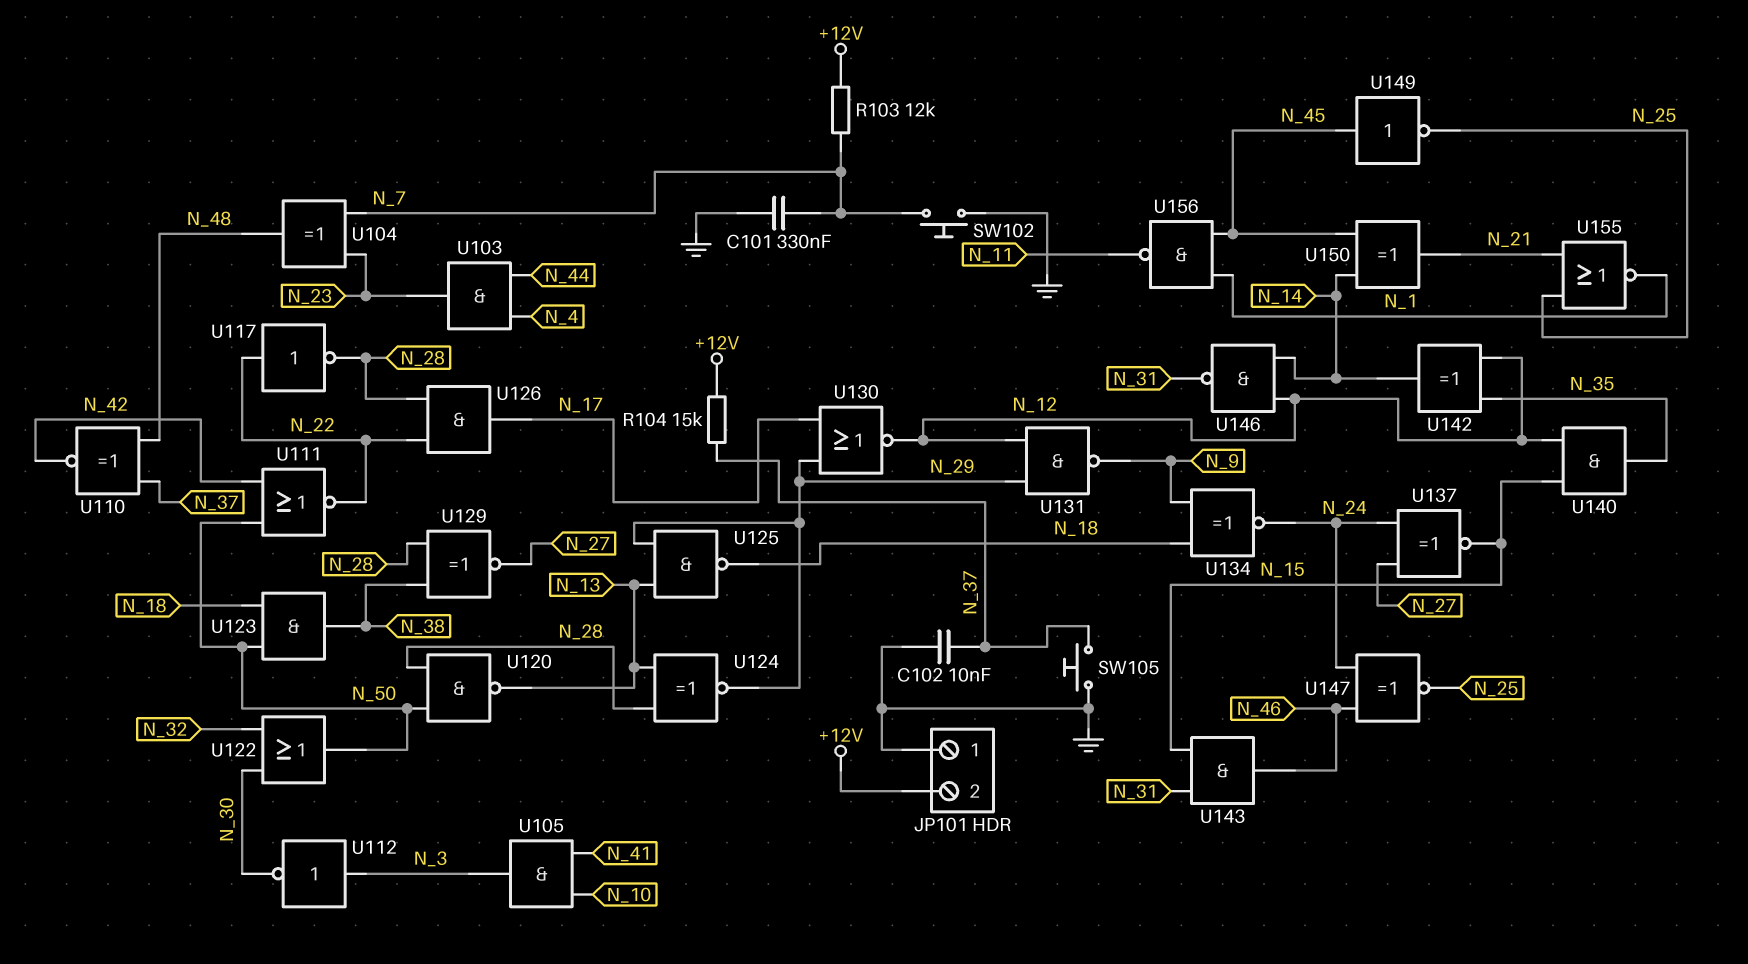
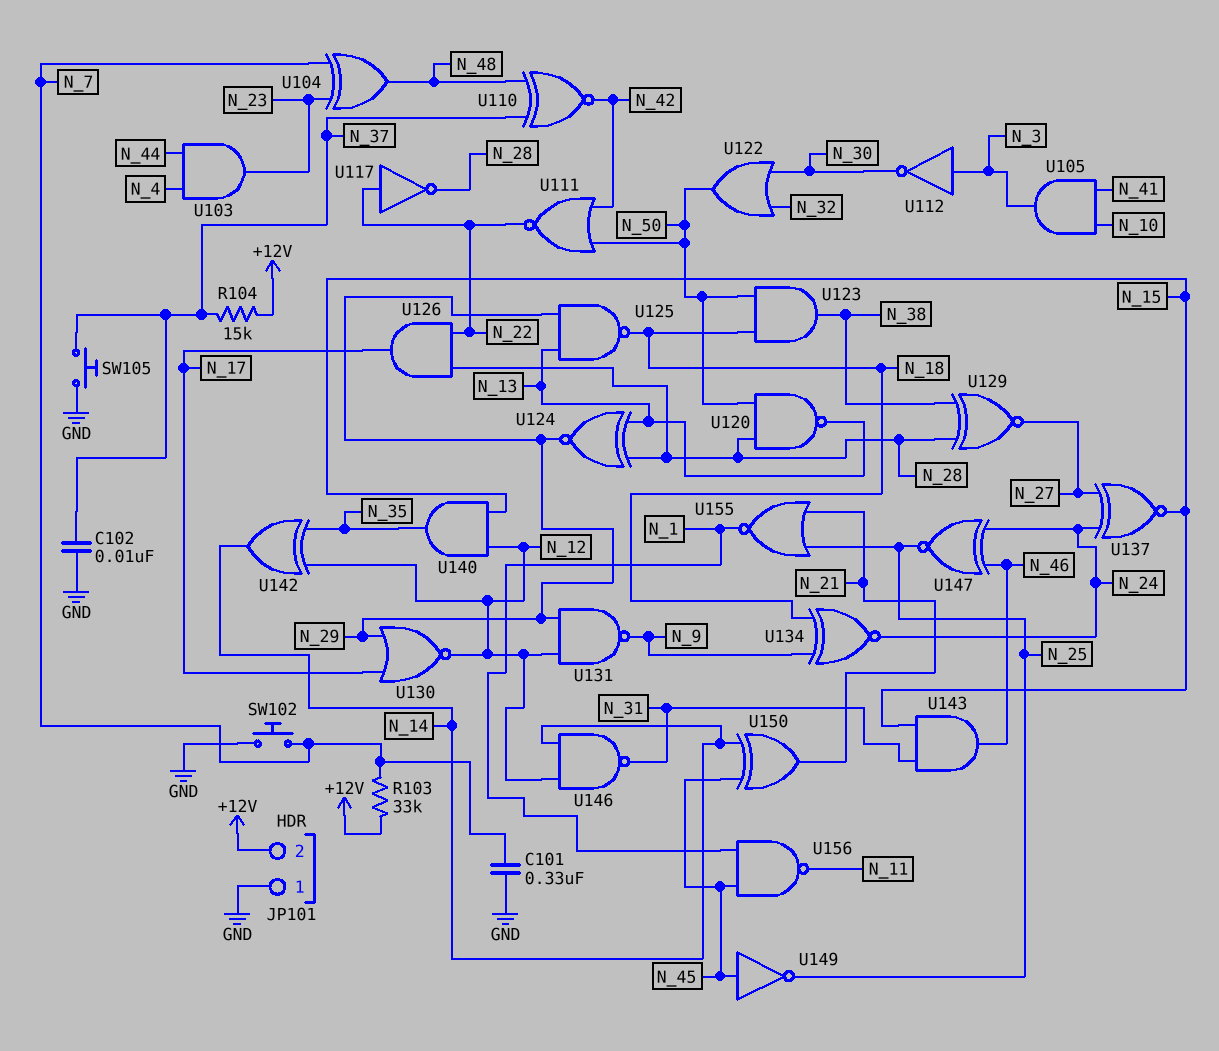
R103: 12k (+12V, N_7) -> 33k (+12V, N_7)

